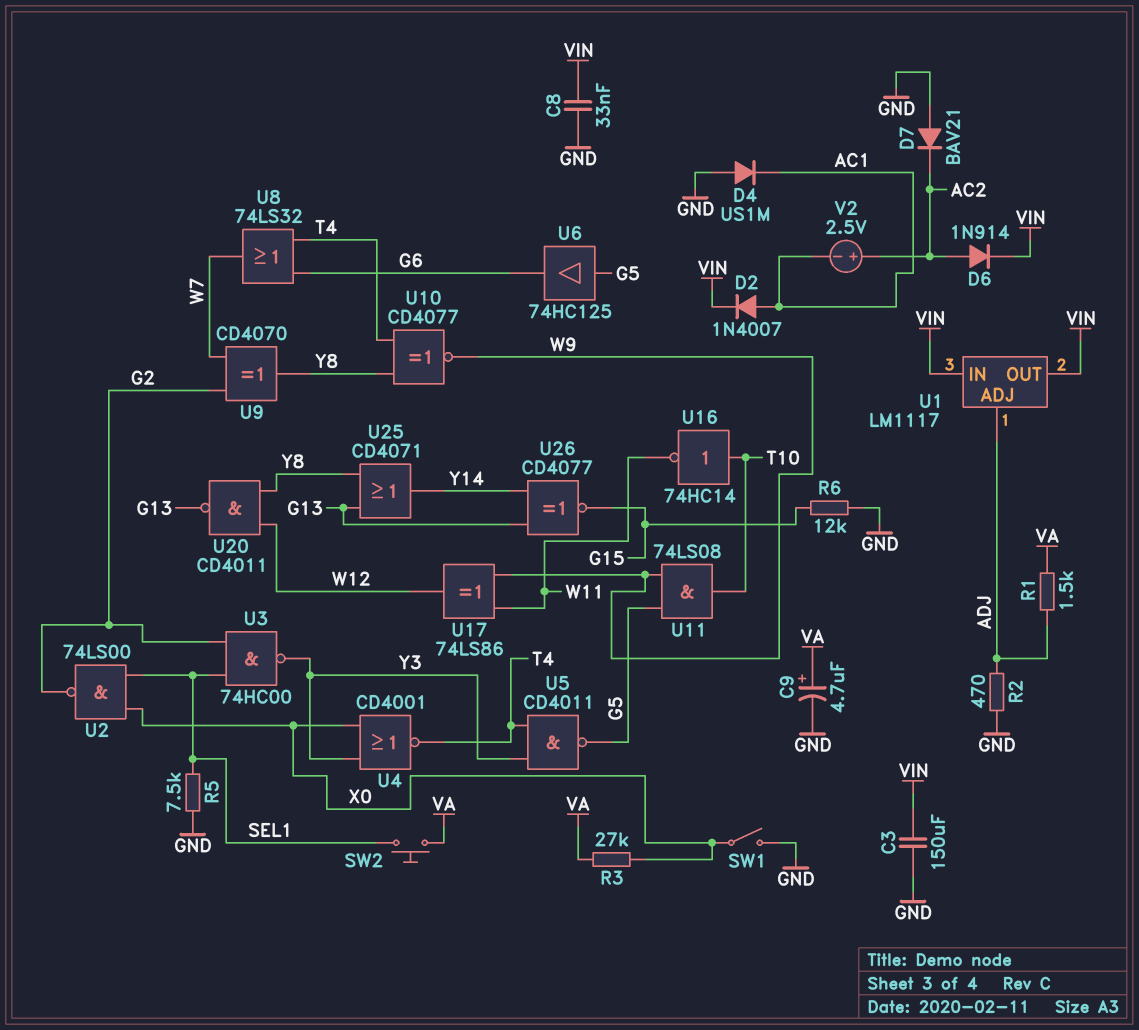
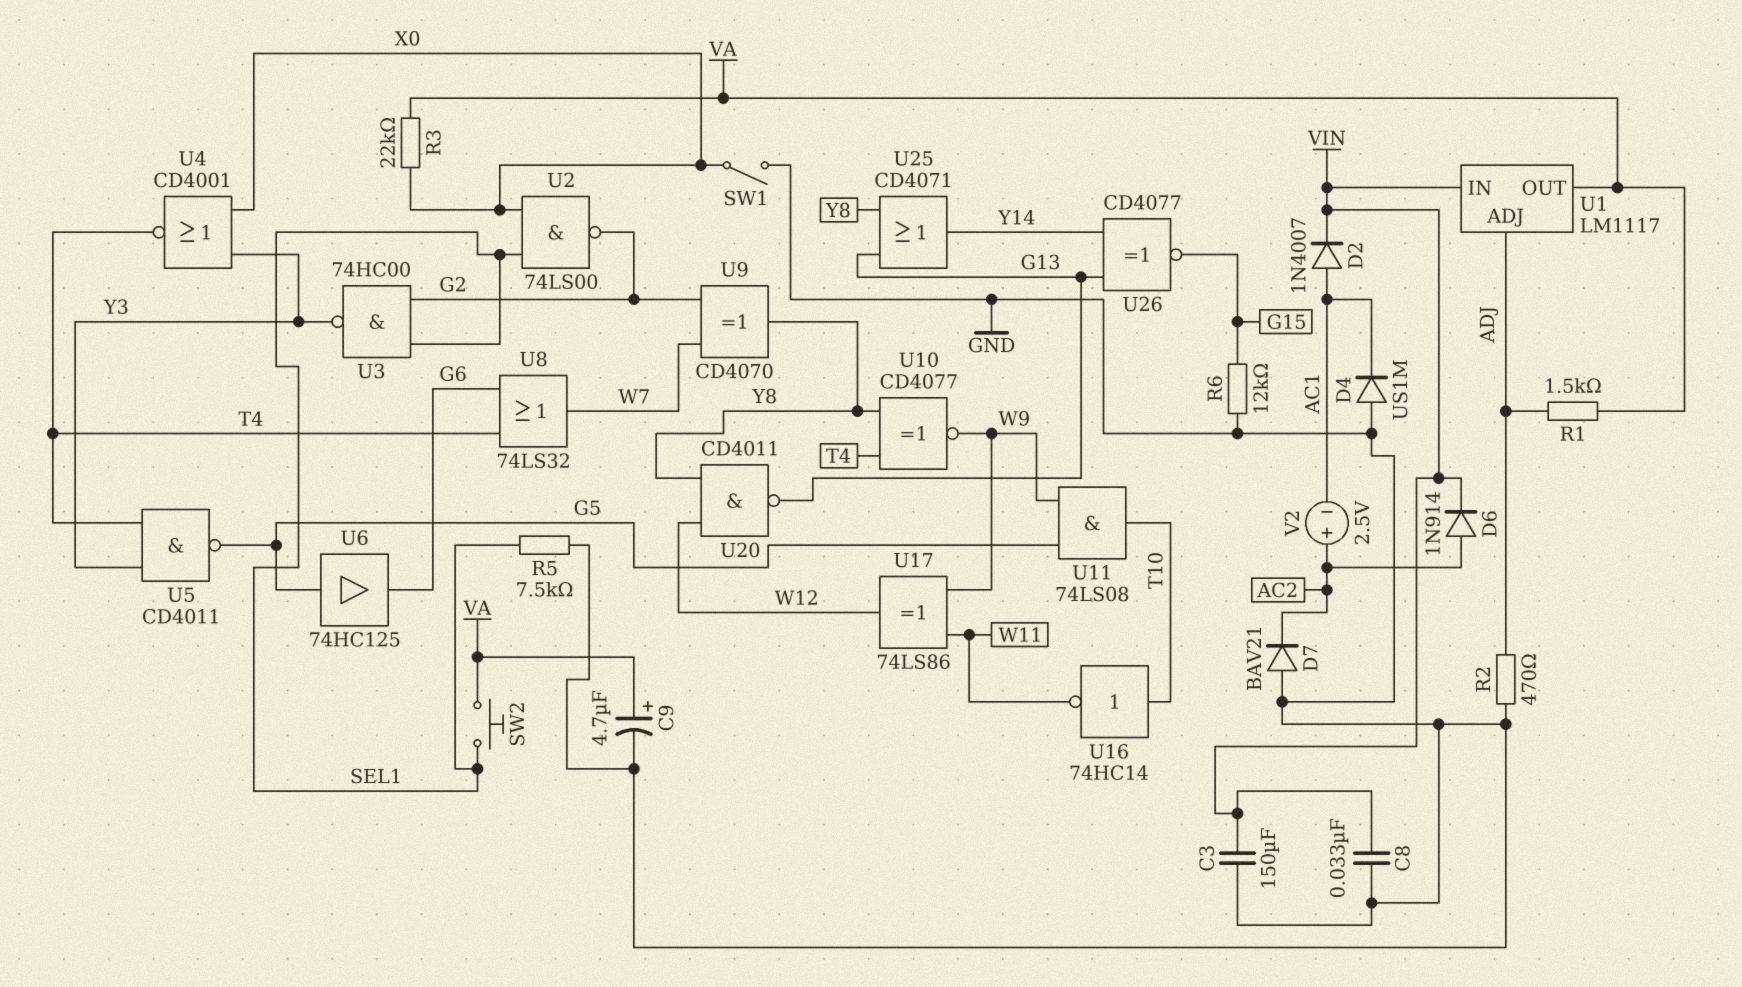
R3: 27k (VA, X0) -> 22k (VA, X0)
U1 pin OUT: VIN -> VA

